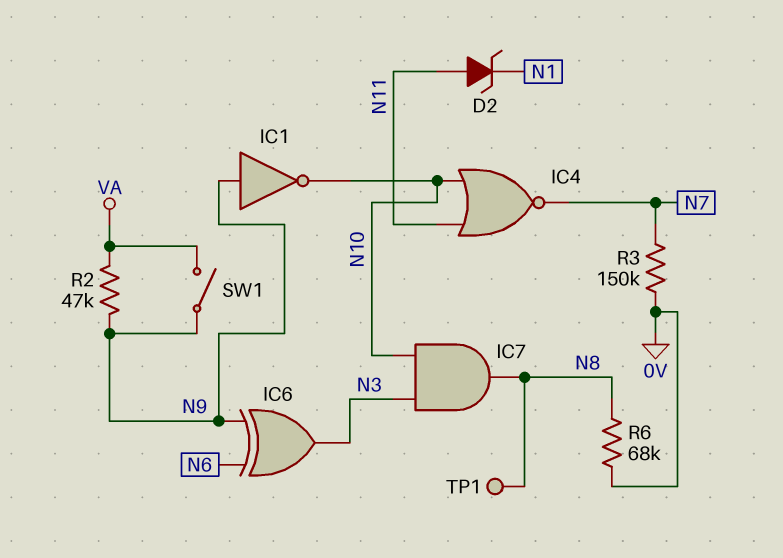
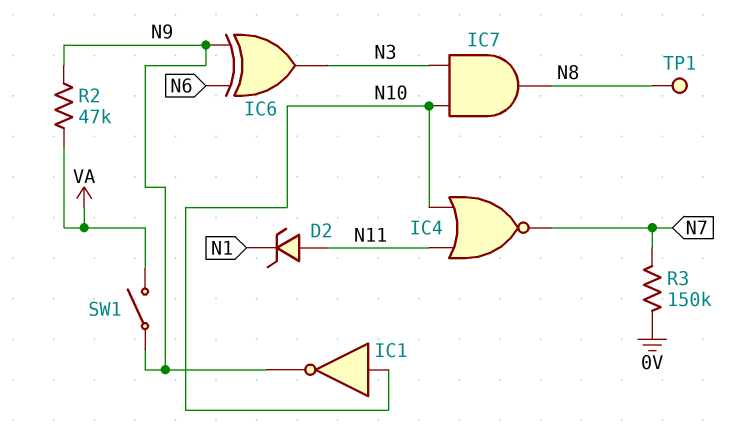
IC1: NOT (in N9, out N10) -> NOT (in N10, out N9)
R6: 68k (0V, N8) -> none

